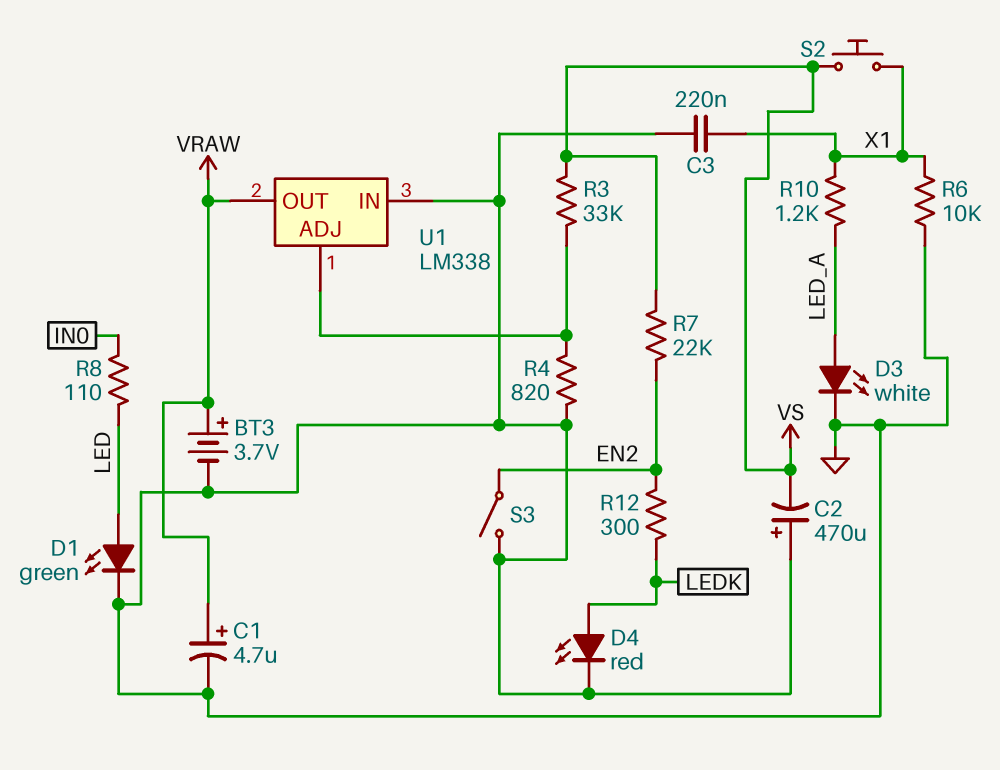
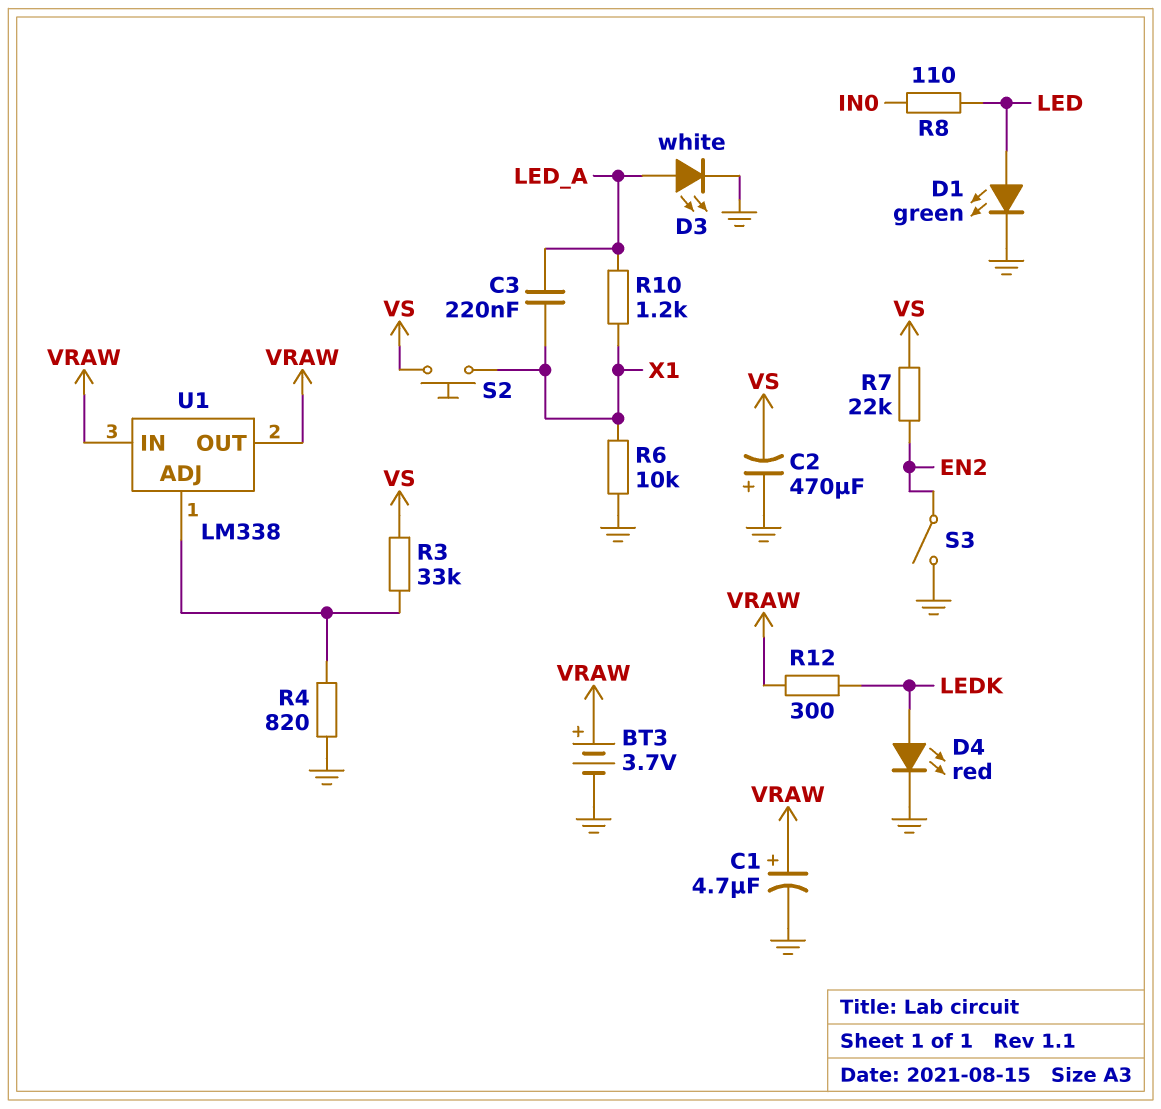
C3: 220nF (GND, X1) -> 220nF (LED_A, X1)
R12: 300 (EN2, LEDK) -> 300 (LEDK, VRAW)
U1 pin IN: GND -> VRAW

